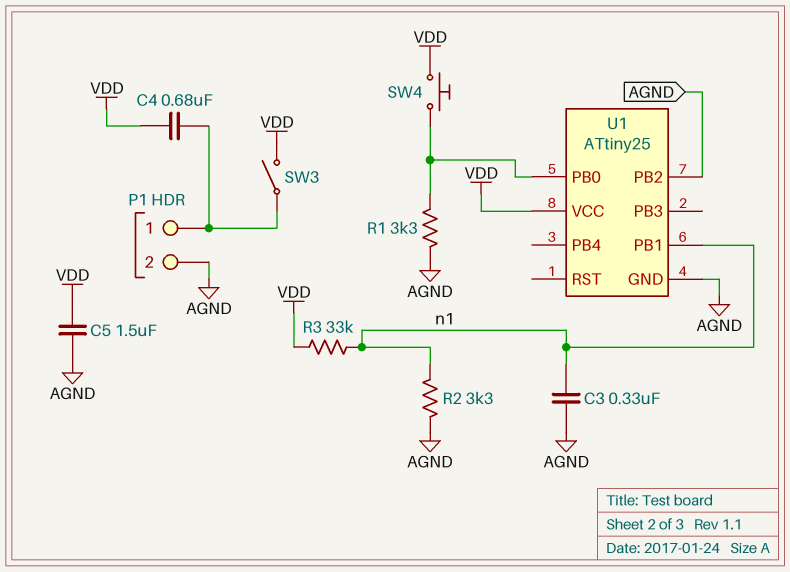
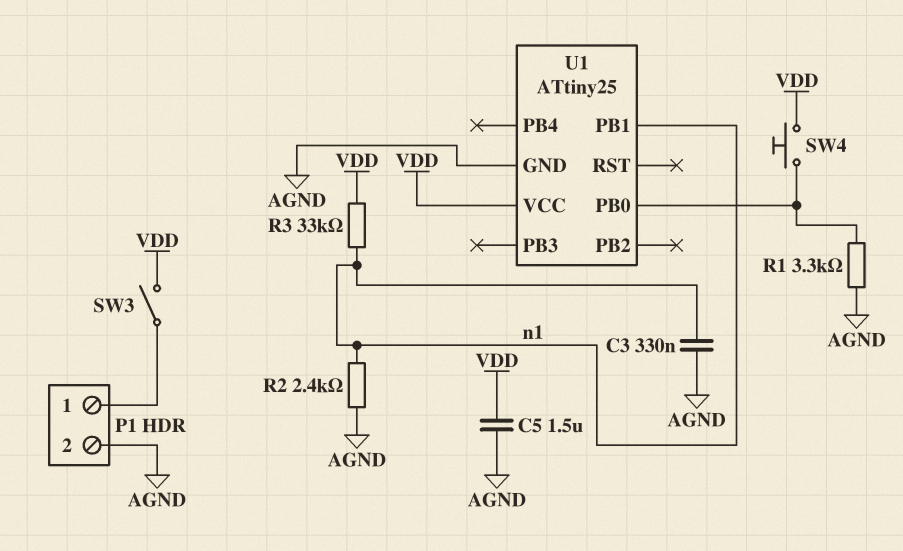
C4: 680nF (P1/1, VDD) -> none
R2: 3.3k (AGND, n1) -> 2.4k (AGND, n1)
U1 pin PB2: AGND -> none

